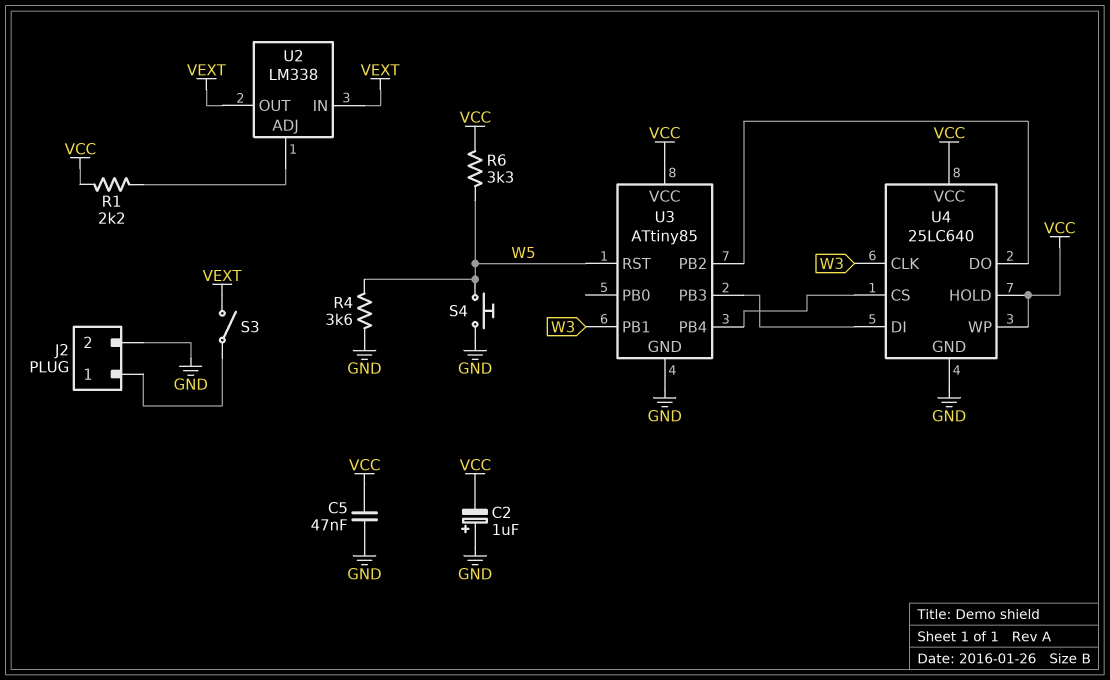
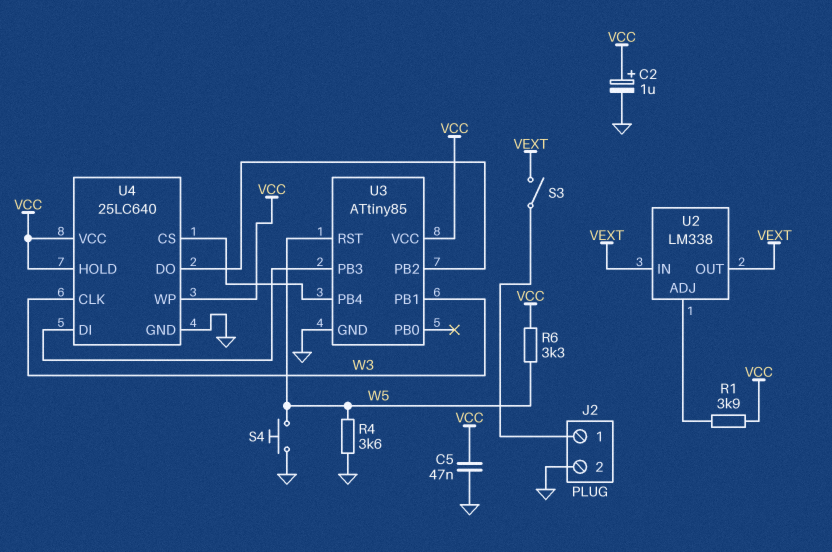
C2: 1uF (plus GND, minus VCC) -> 1uF (plus VCC, minus GND)
R1: 2.2k (U2/ADJ, VCC) -> 3.9k (U2/ADJ, VCC)

